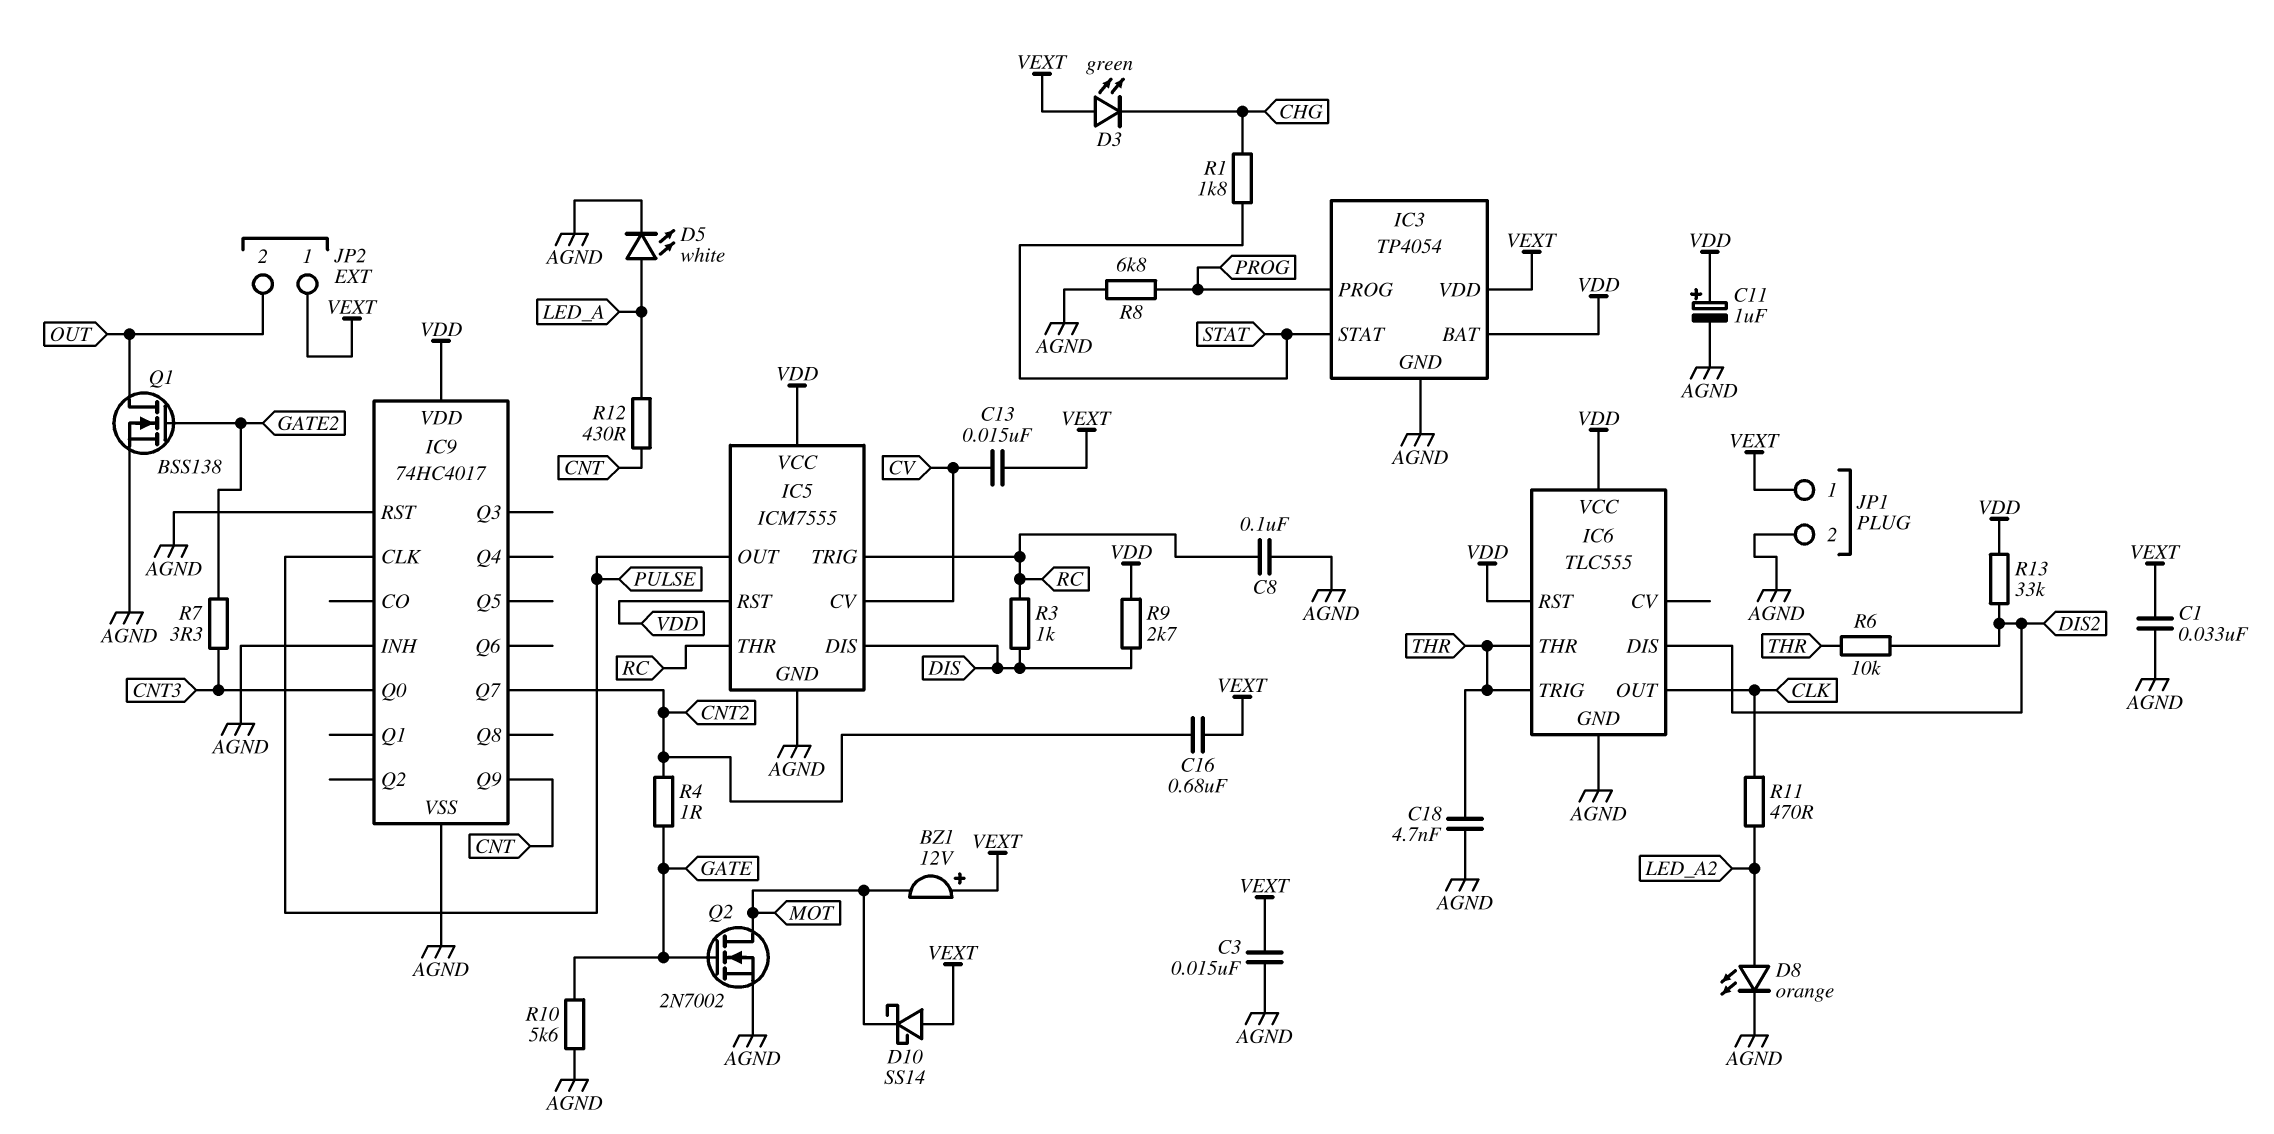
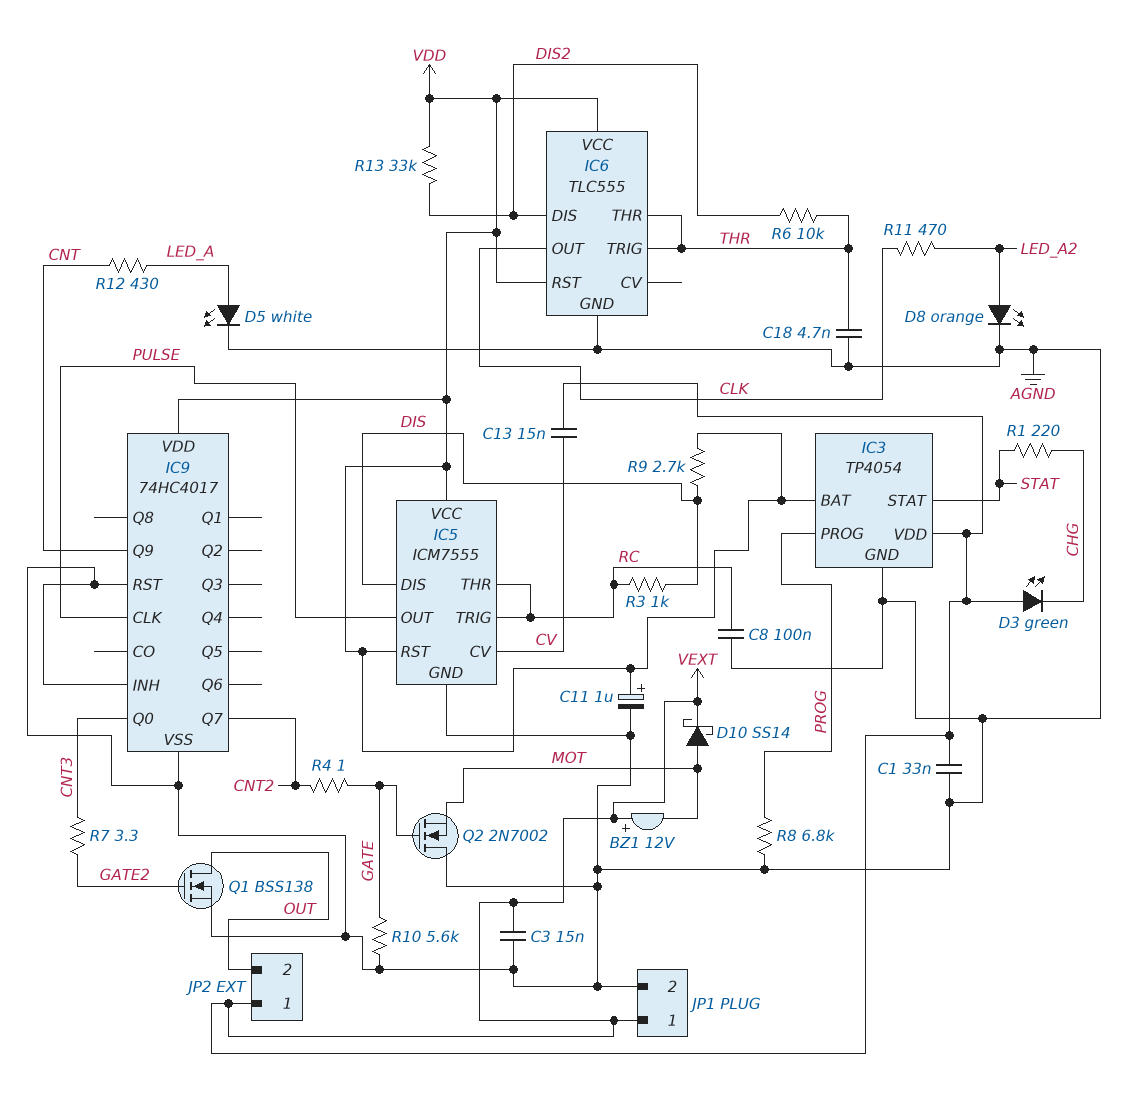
C16: 680nF (CNT2, VEXT) -> none
D10: schottky SS14 (A VEXT, K MOT) -> schottky SS14 (A MOT, K VEXT)
Q2: NMOS 2N7002 (G GATE, D MOT, S AGND) -> NMOS 2N7002 (G GATE, D AGND, S MOT)
R1: 1.8k (CHG, STAT) -> 220 (CHG, STAT)

